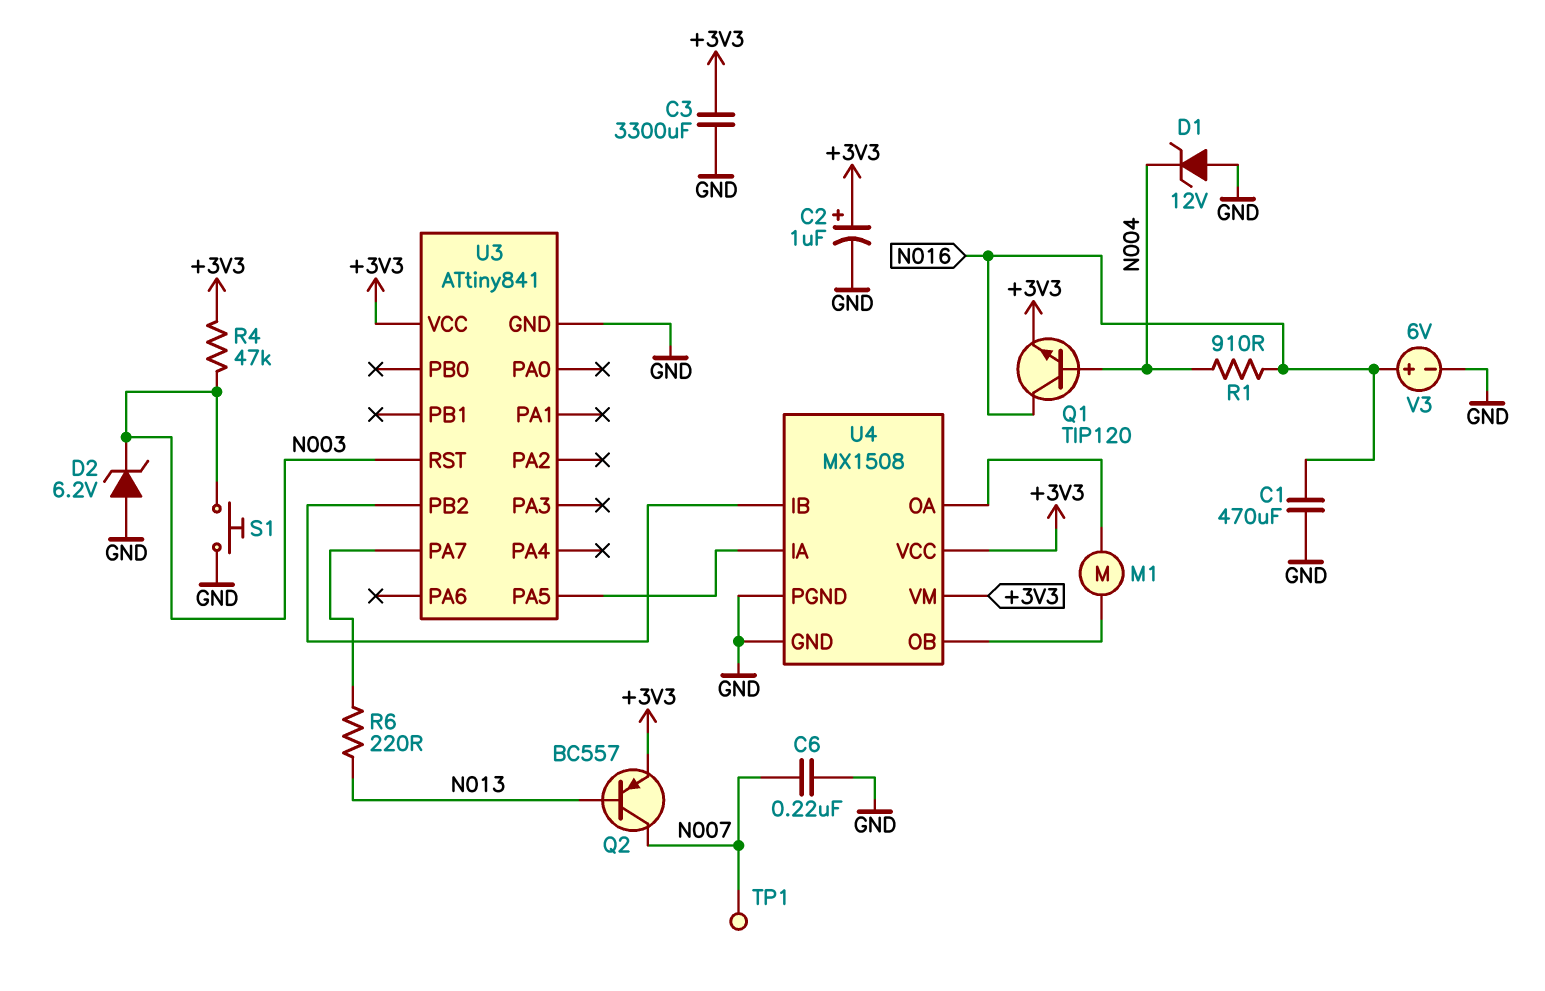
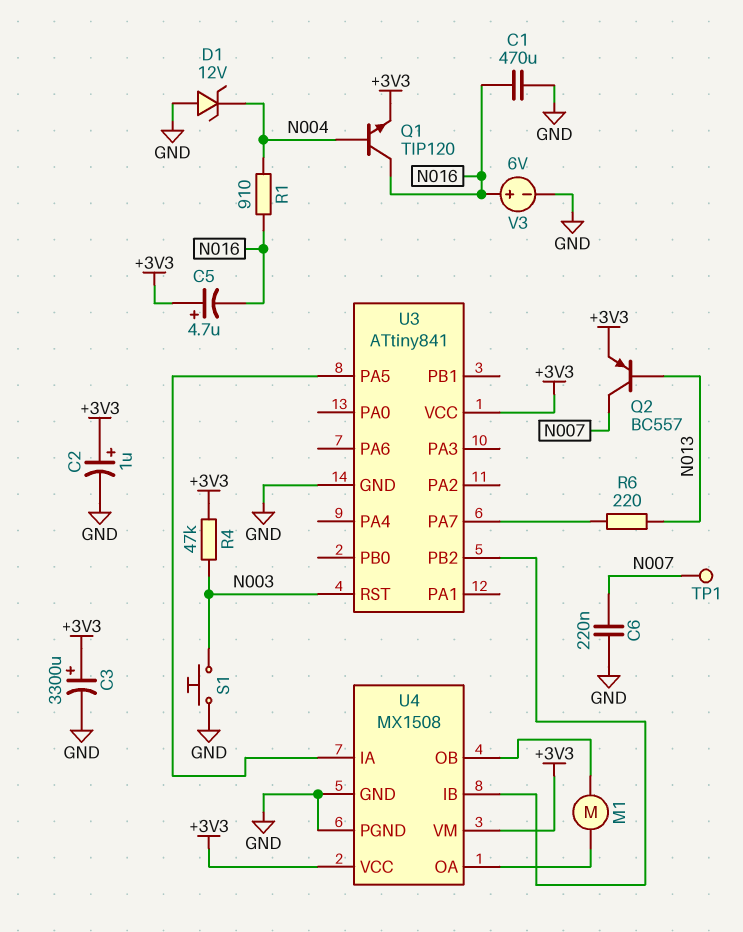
C3: 3300uF (+3V3, GND) -> 3300uF (plus +3V3, minus GND)
C5: none -> 4.7uF (plus +3V3, minus N016)
D2: zener 6.2V (A GND, K N003) -> none

